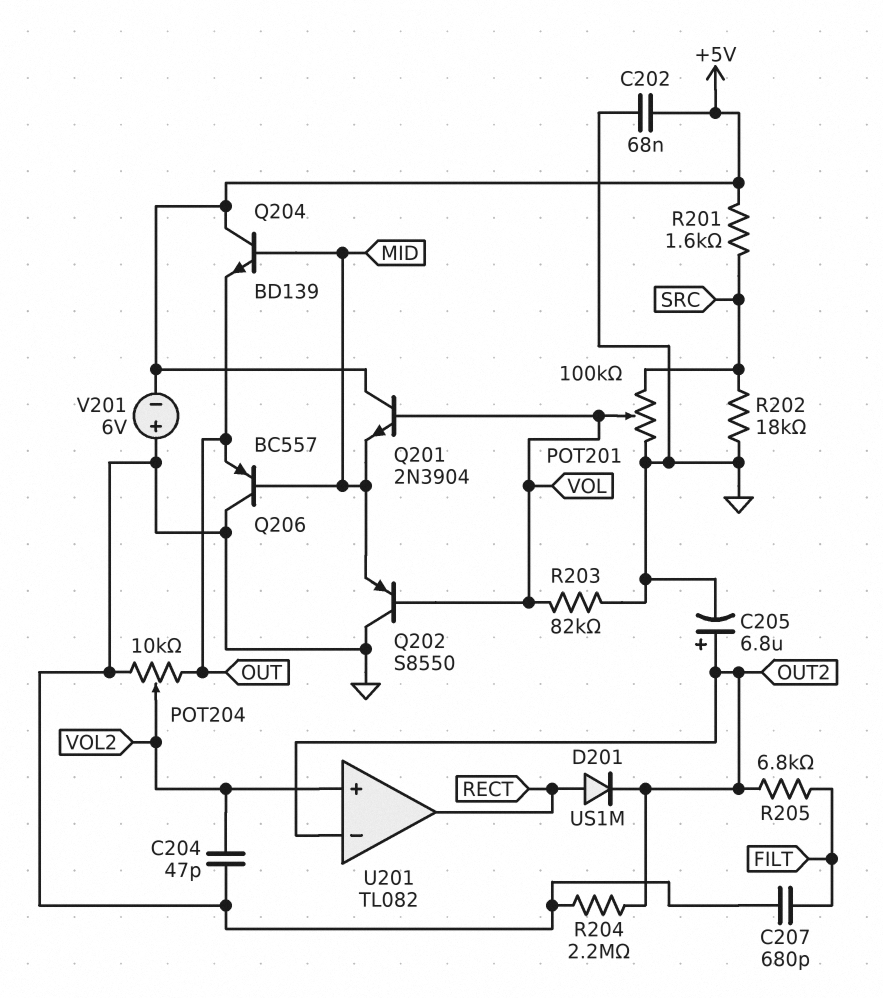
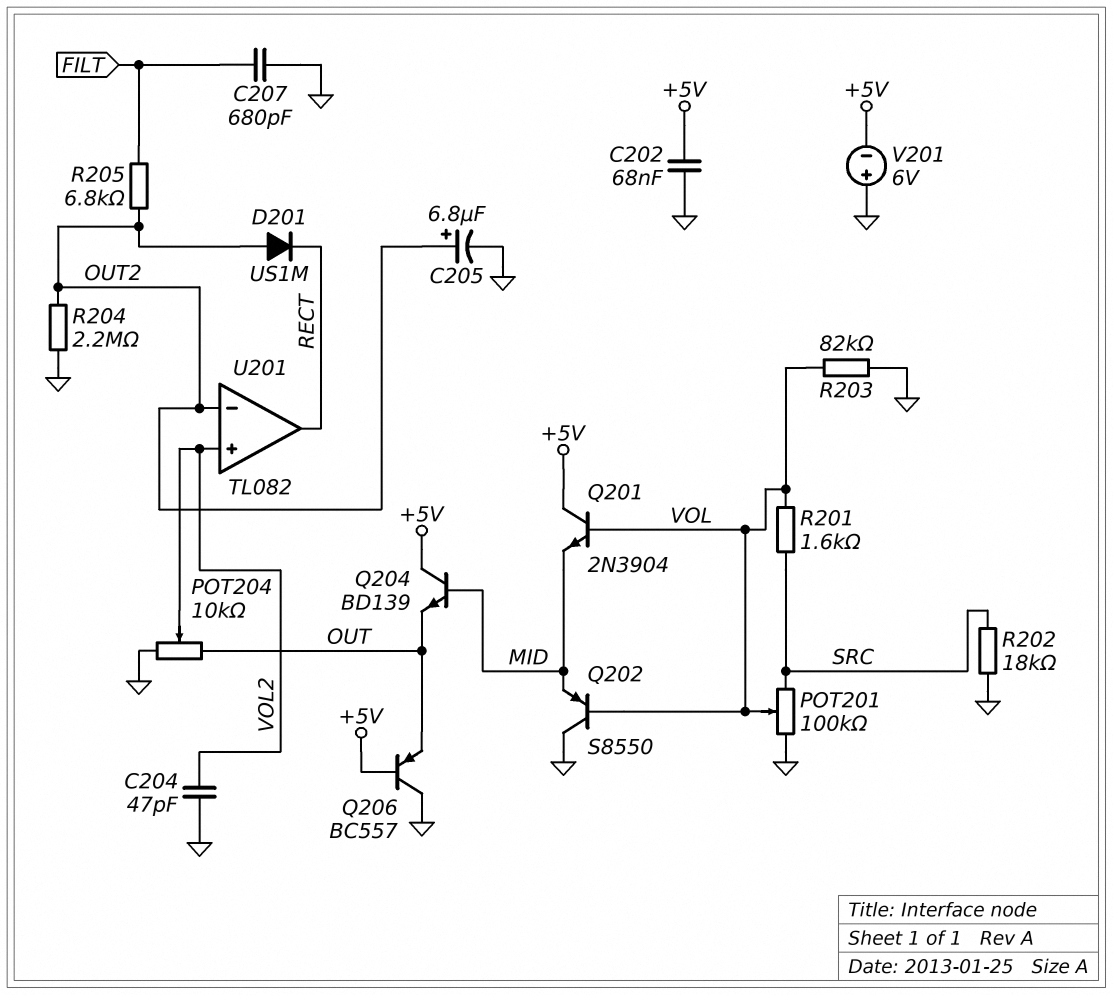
D201: diode US1M (A RECT, K OUT2) -> diode US1M (A OUT2, K RECT)
Q206: PNP BC557 (B MID, C GND, E OUT) -> PNP BC557 (B +5V, C GND, E OUT)
R201: 1.6k (+5V, SRC) -> 1.6k (SRC, VOL)

